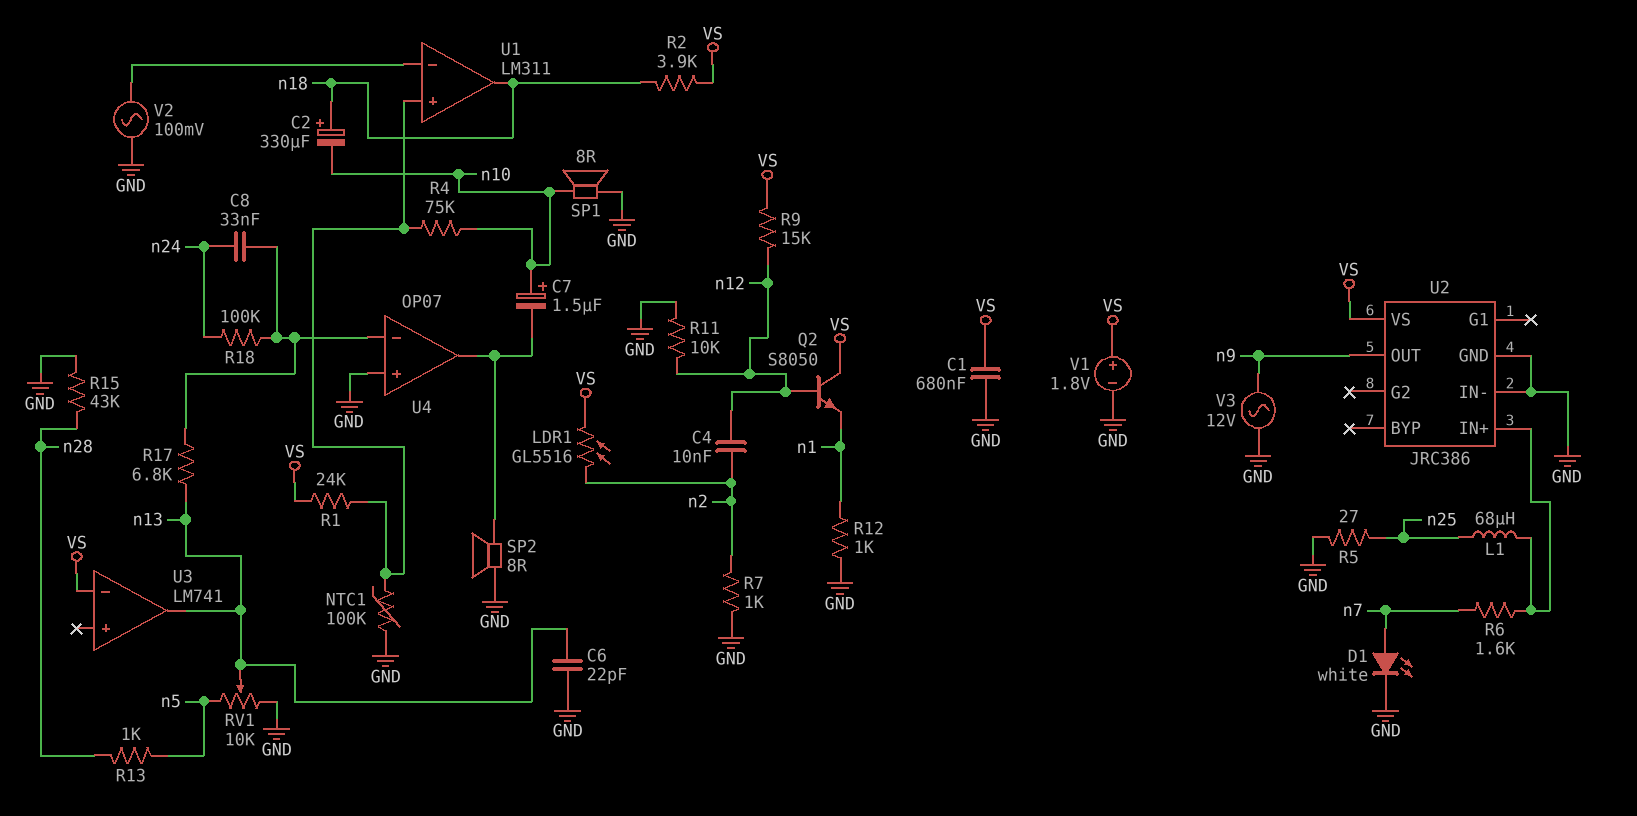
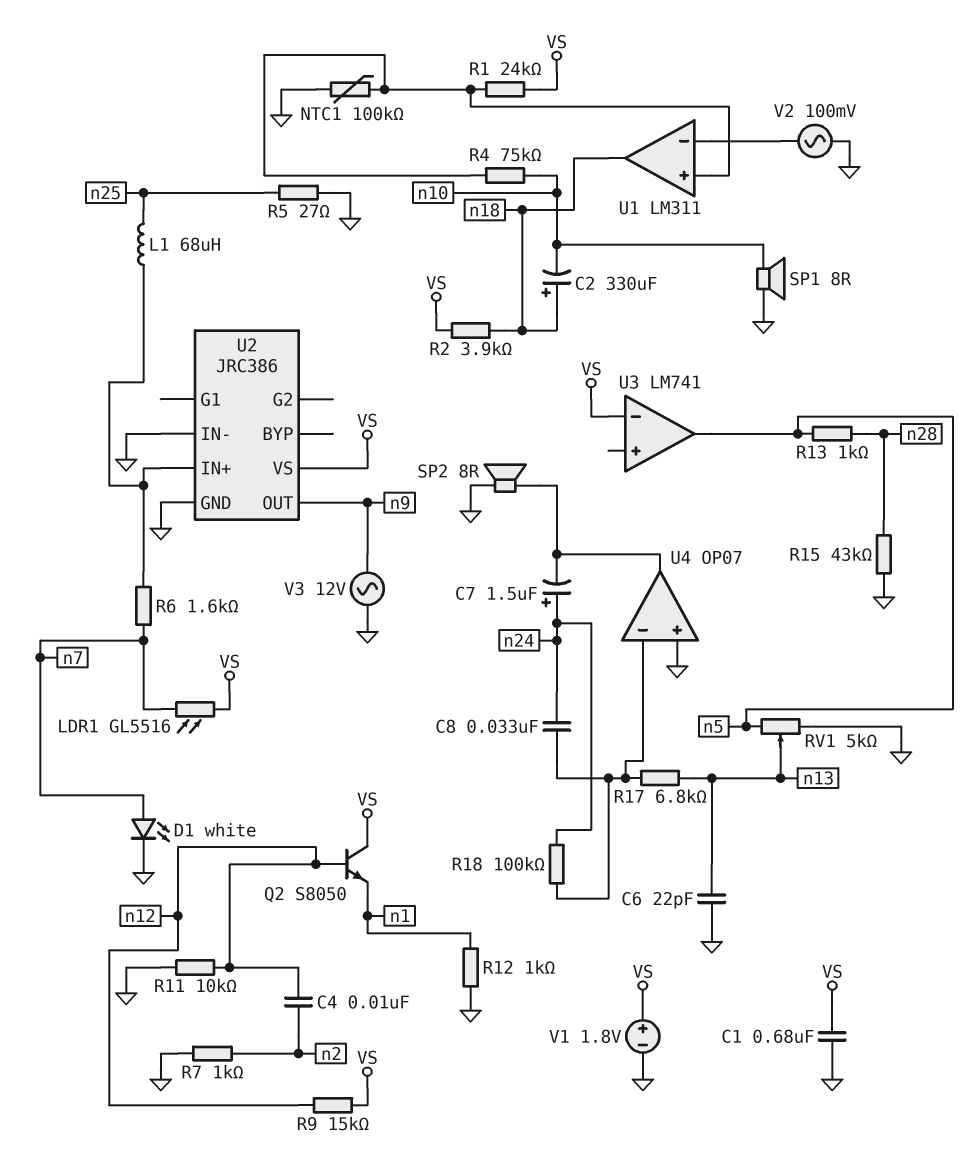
C7: 1.5uF (plus n10, minus U4/out) -> 1.5uF (plus n24, minus U4/out)
LDR1: GL5516 (VS, n2) -> GL5516 (VS, n7)
RV1: 10k (GND, n5, wiper n13) -> 5k (GND, n5, wiper n13)
U3 pin out: n13 -> n5

